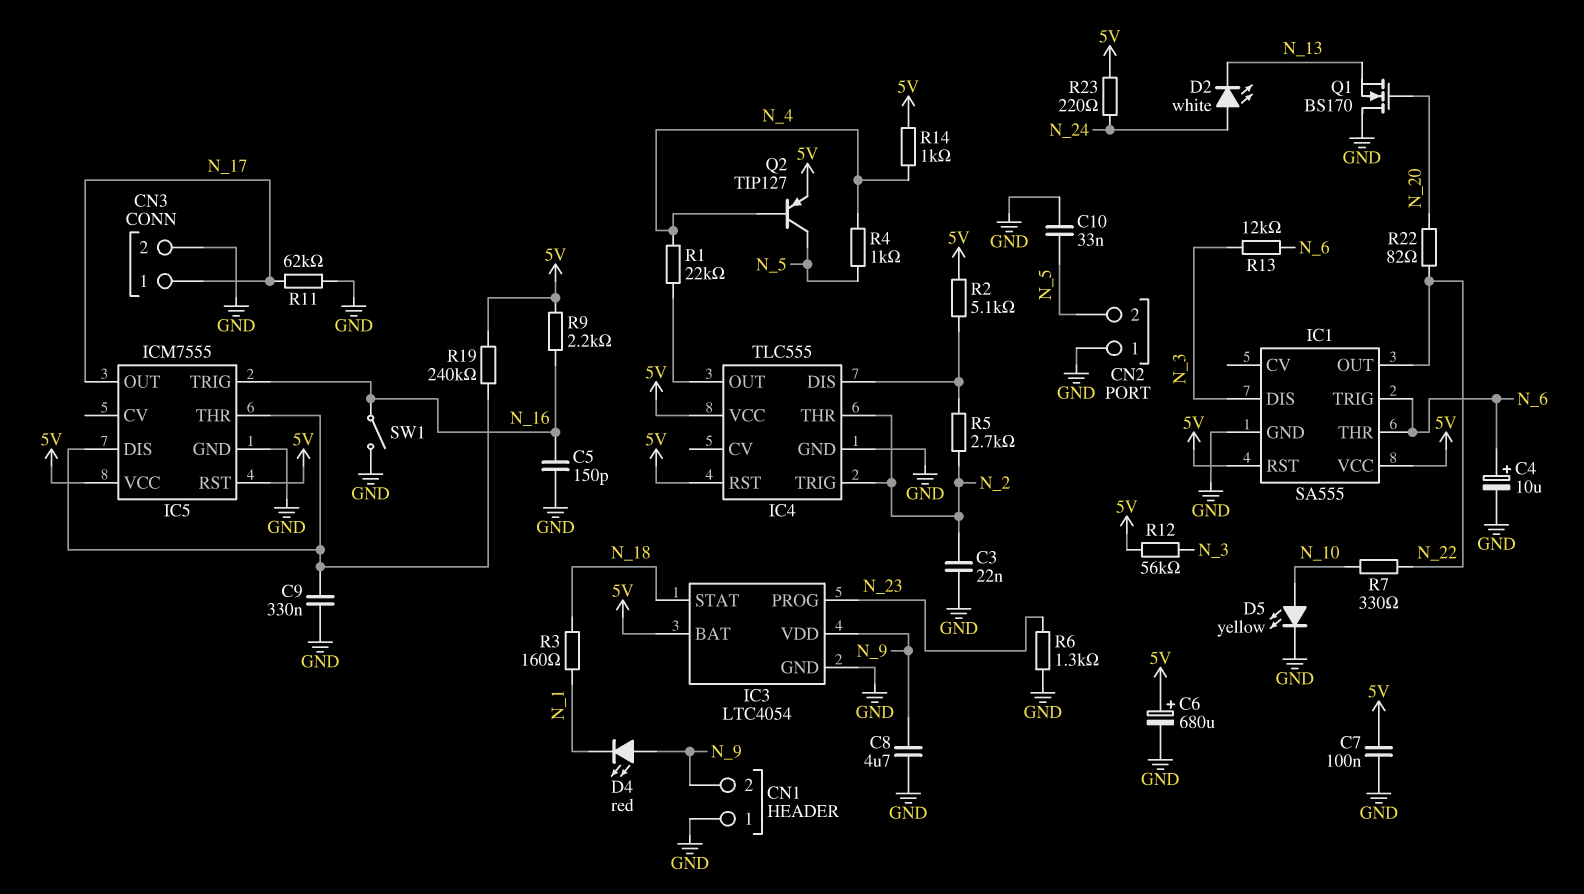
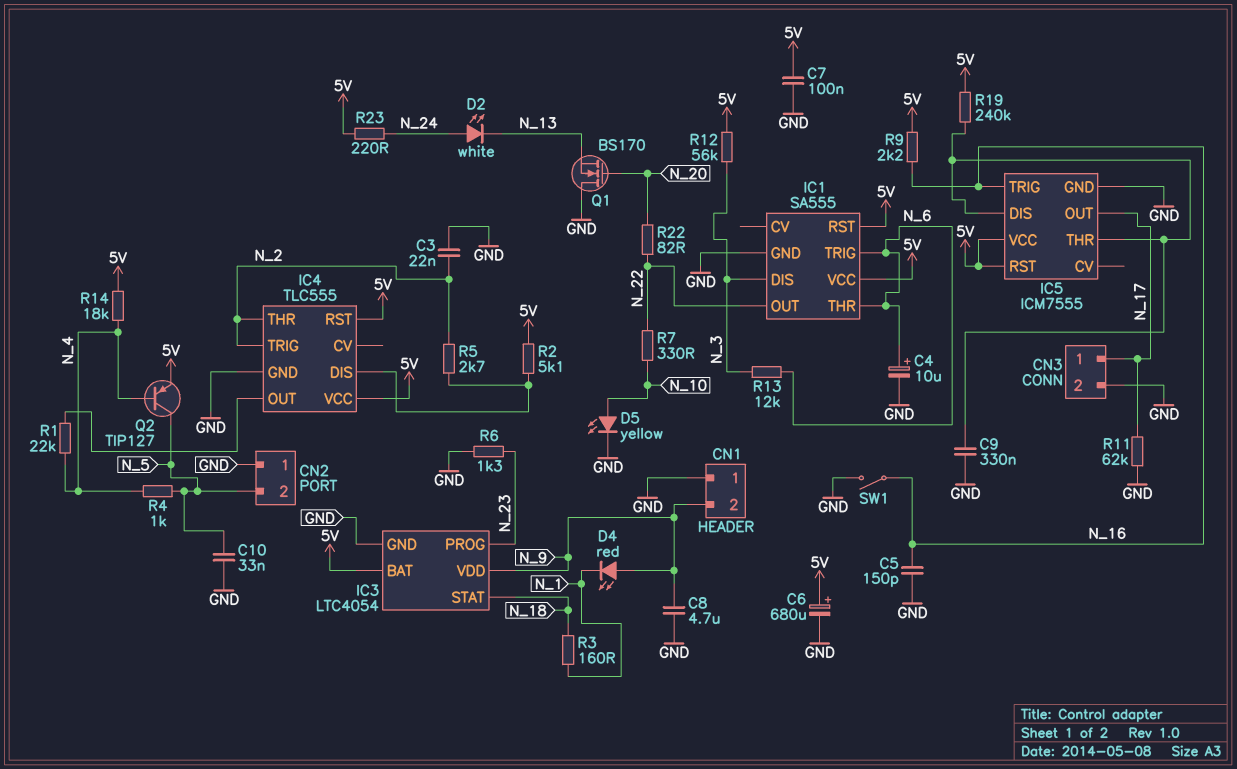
R14: 1k (5V, N_4) -> 18k (5V, N_4)

